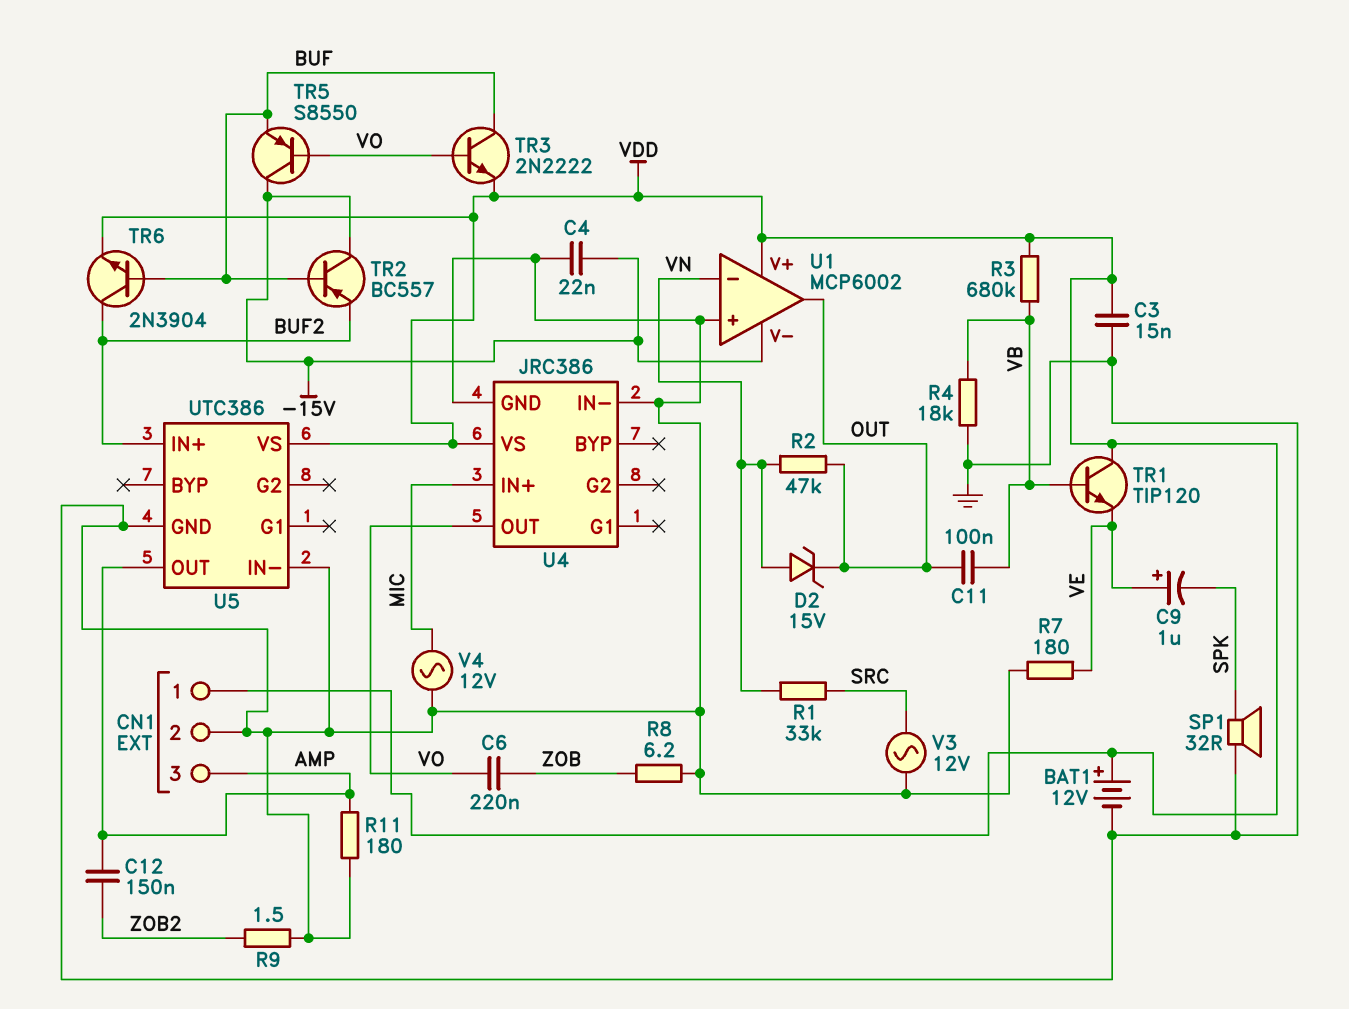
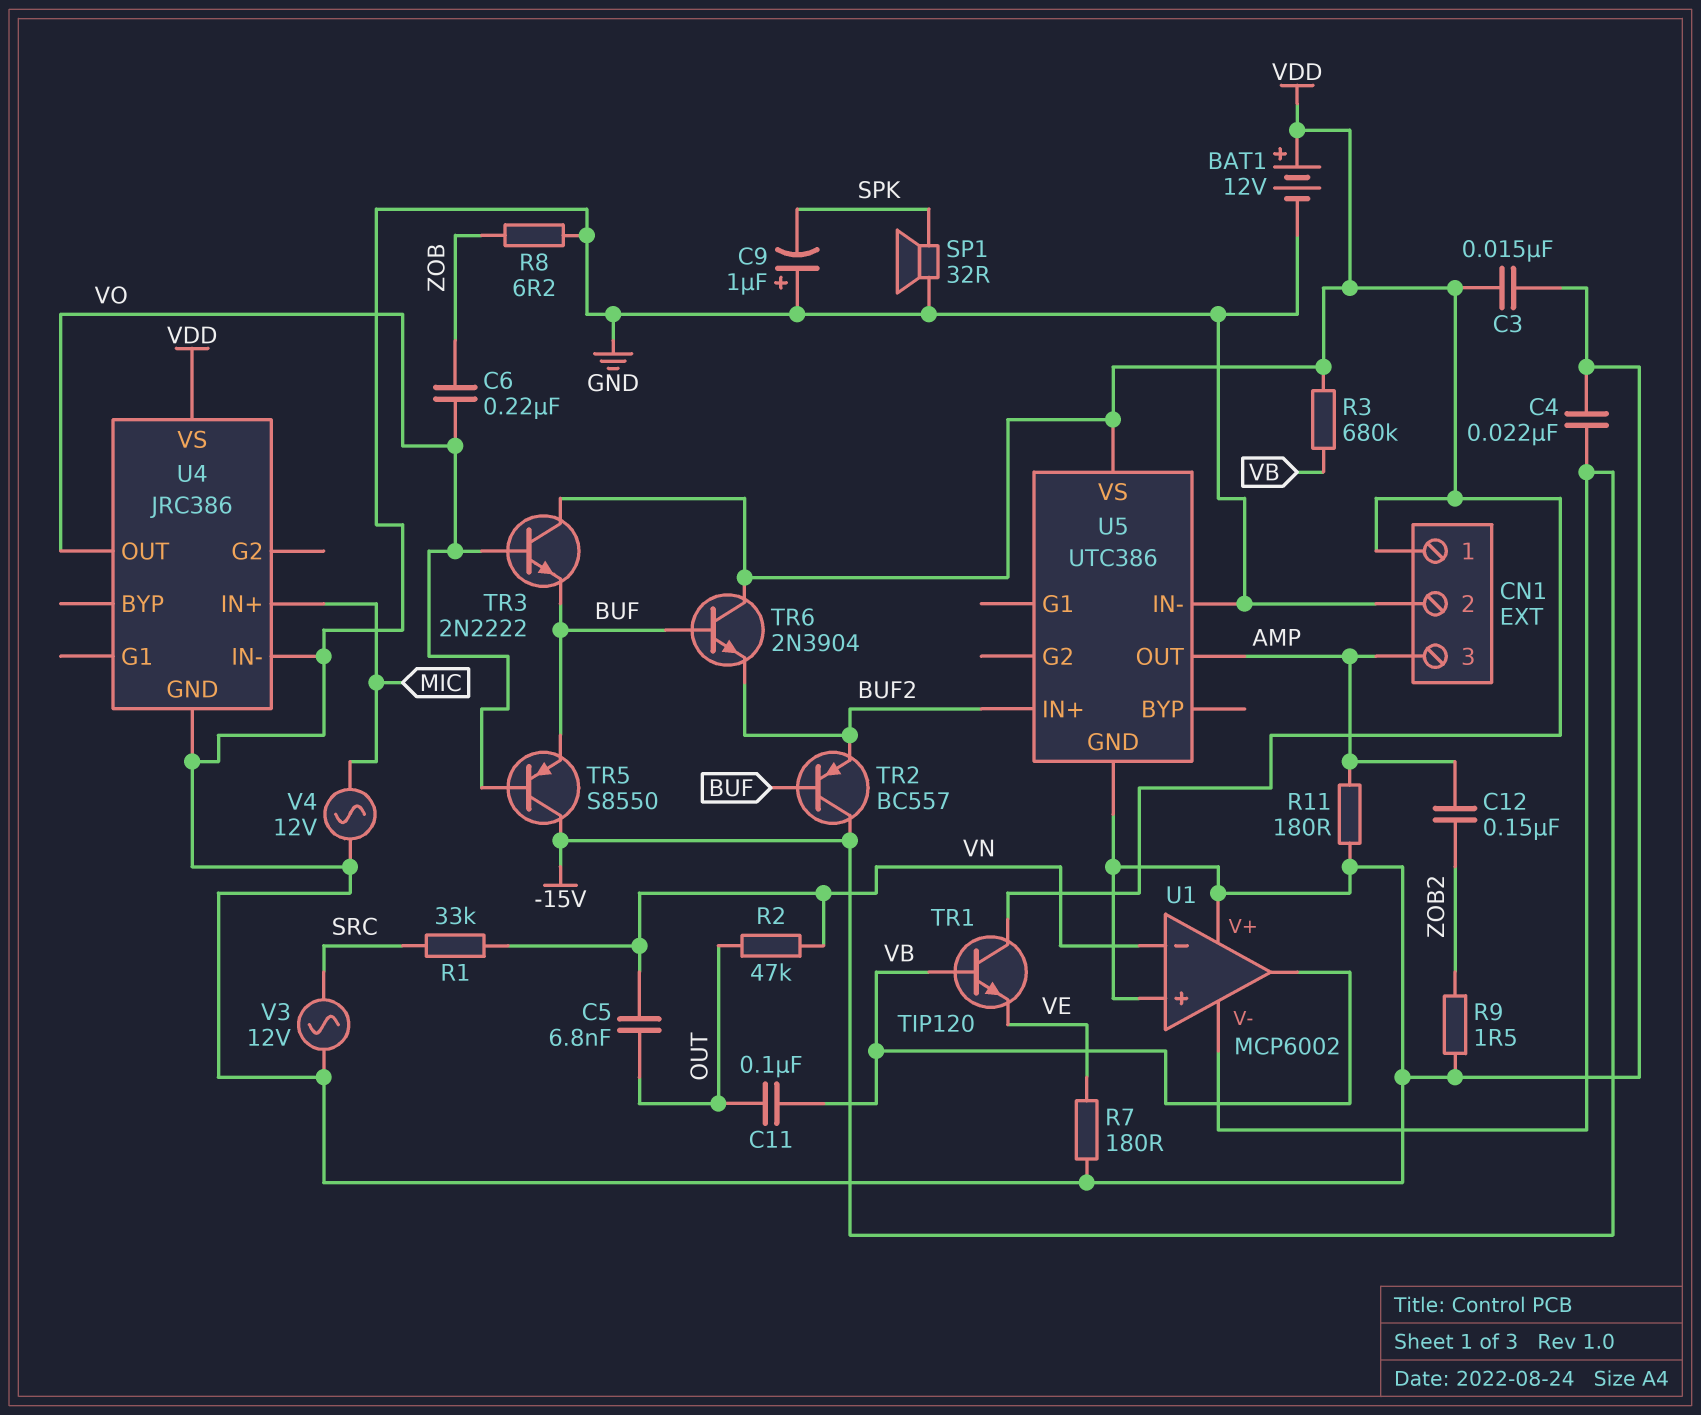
C5: none -> 6.8nF (OUT, VN)
C9: 1uF (plus VE, minus SPK) -> 1uF (plus GND, minus SPK)
D2: zener 15V (A VN, K OUT) -> none
R4: 18k (GND, VB) -> none
TR3: NPN 2N2222 (B VO, C BUF, E VDD) -> NPN 2N2222 (B VO, C VDD, E BUF)
TR6: NPN 2N3904 (B BUF, C BUF2, E VDD) -> NPN 2N3904 (B BUF, C VDD, E BUF2)
U1 pin V+: VDD -> GND
U1 pin out: OUT -> VB

